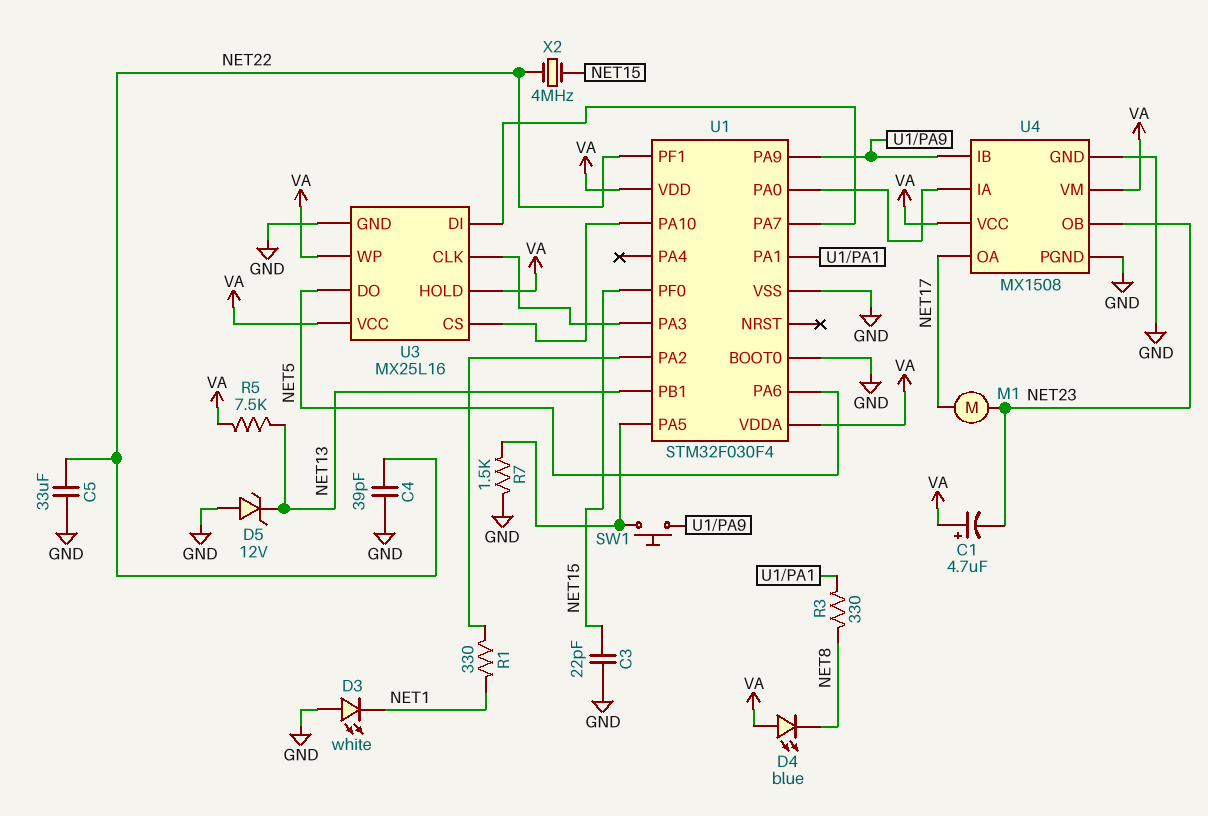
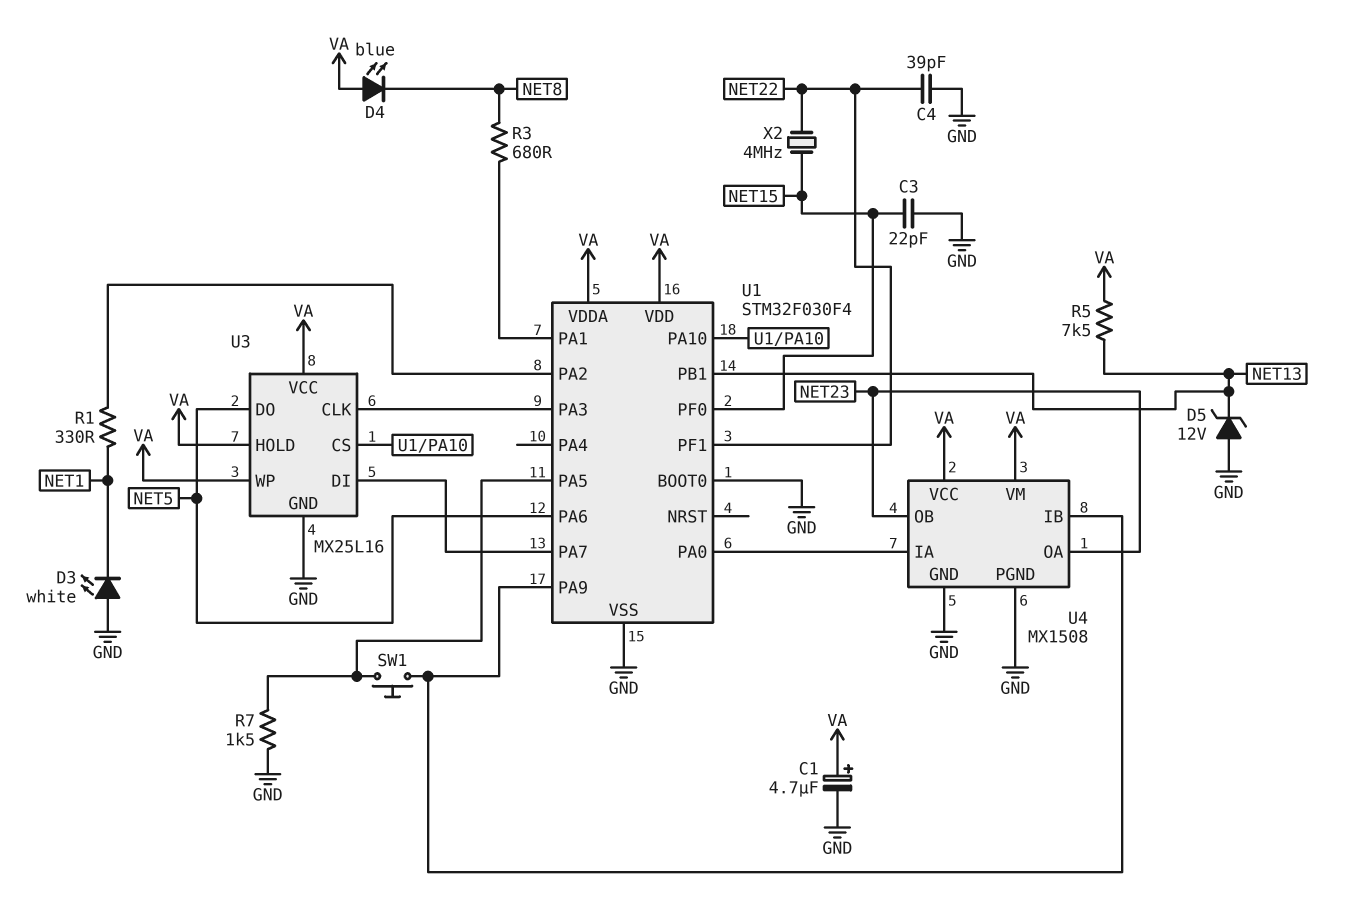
C1: 4.7uF (plus VA, minus NET23) -> 4.7uF (plus VA, minus GND)
C5: 33uF (GND, NET22) -> none
M1: motor (NET17, NET23) -> none
R3: 330 (NET8, U1/PA1) -> 680 (NET8, U1/PA1)
U4 pin OA: NET17 -> NET23

